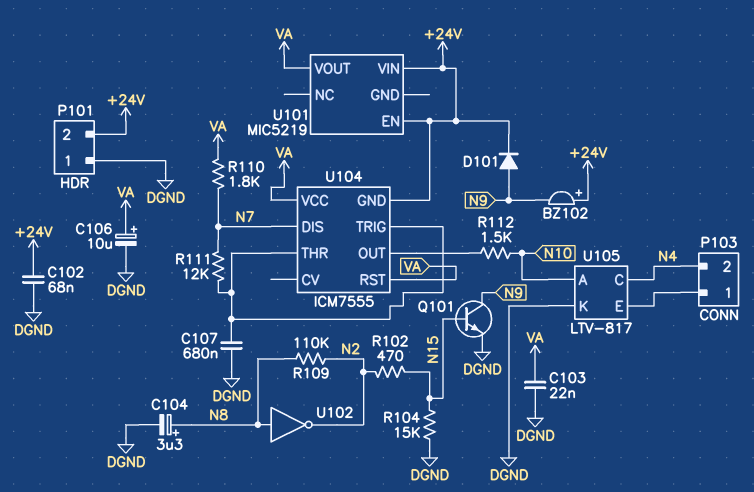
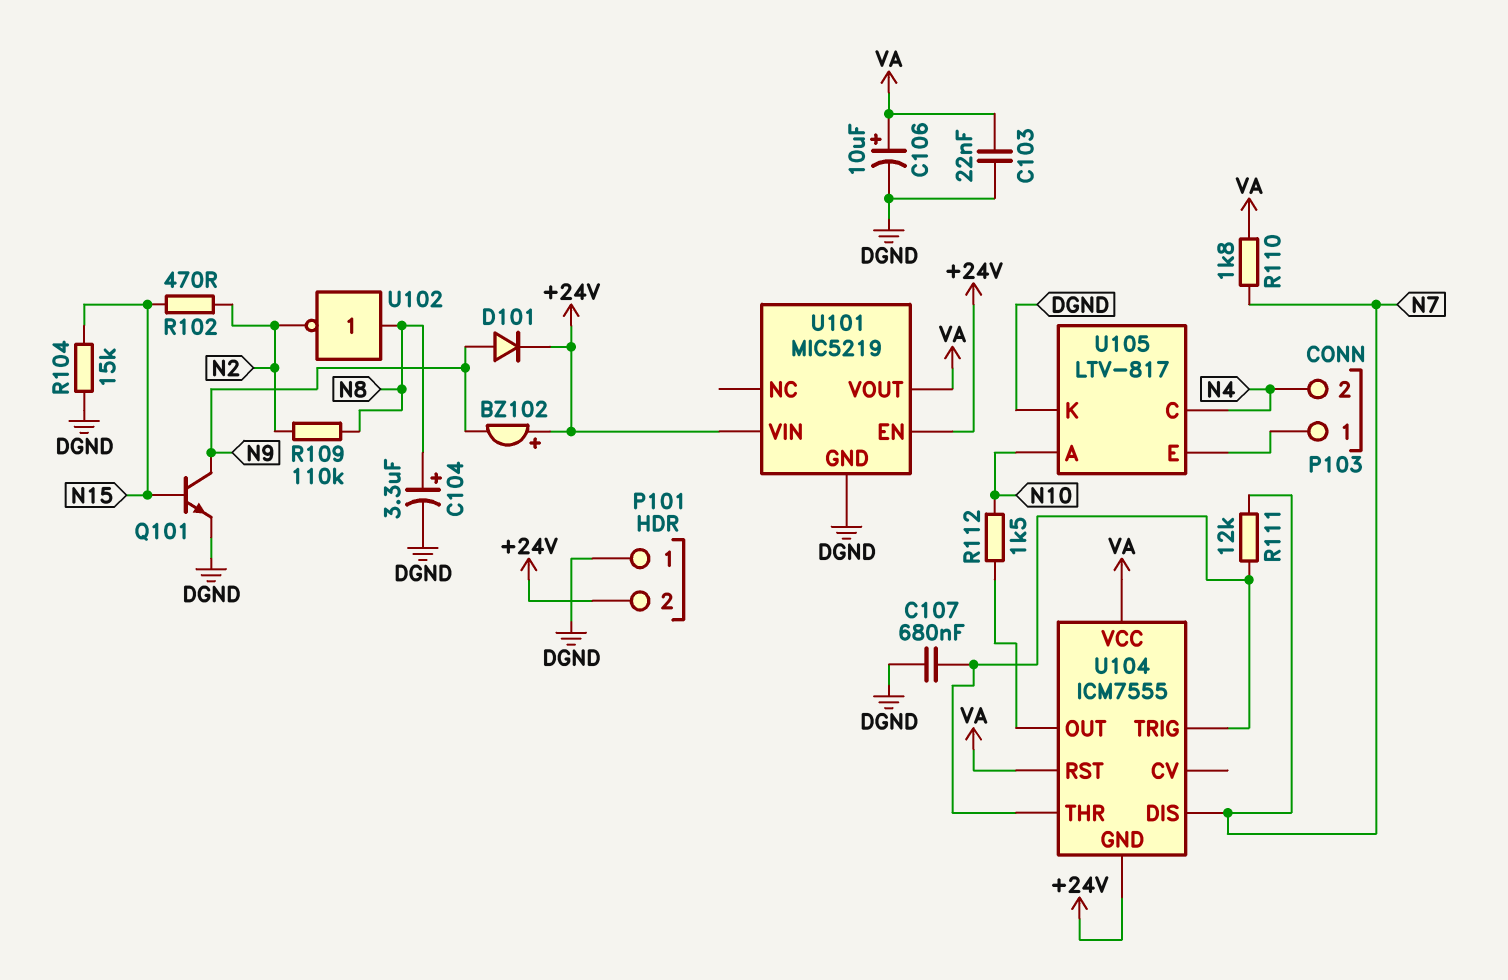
C102: 68nF (+24V, DGND) -> none
U101 pin GND: none -> DGND

